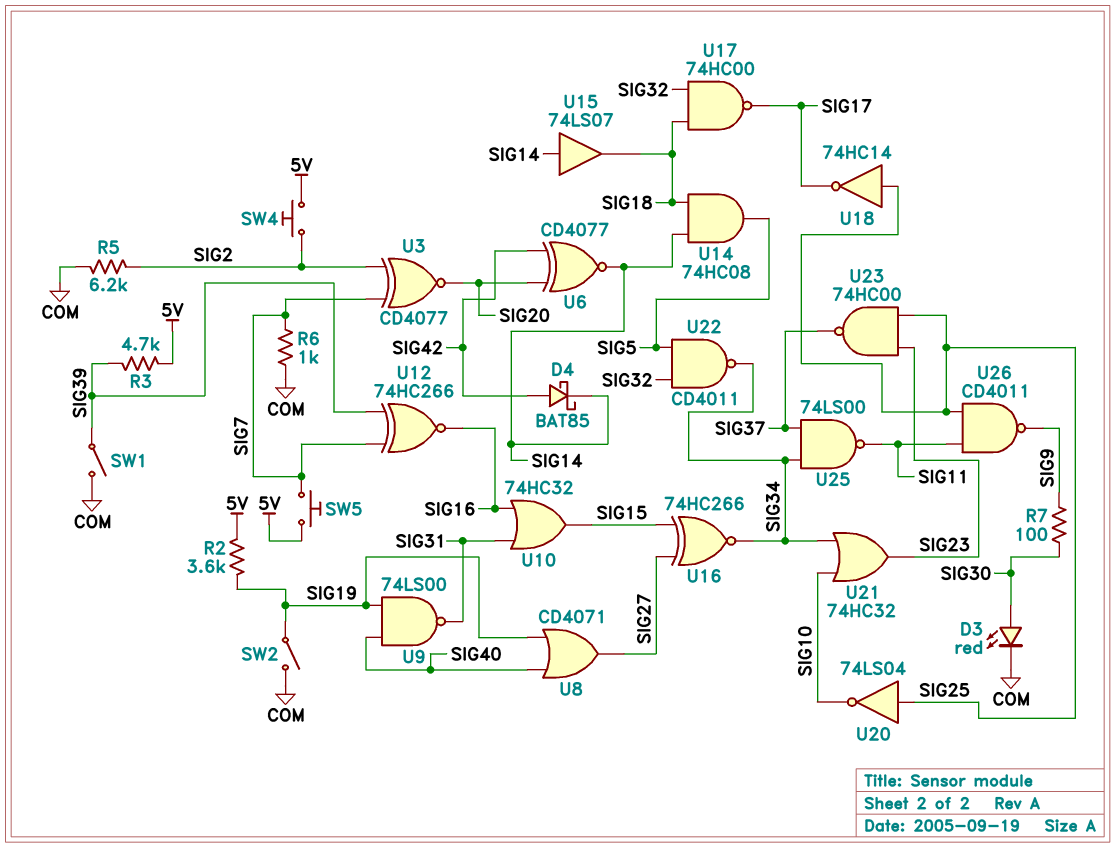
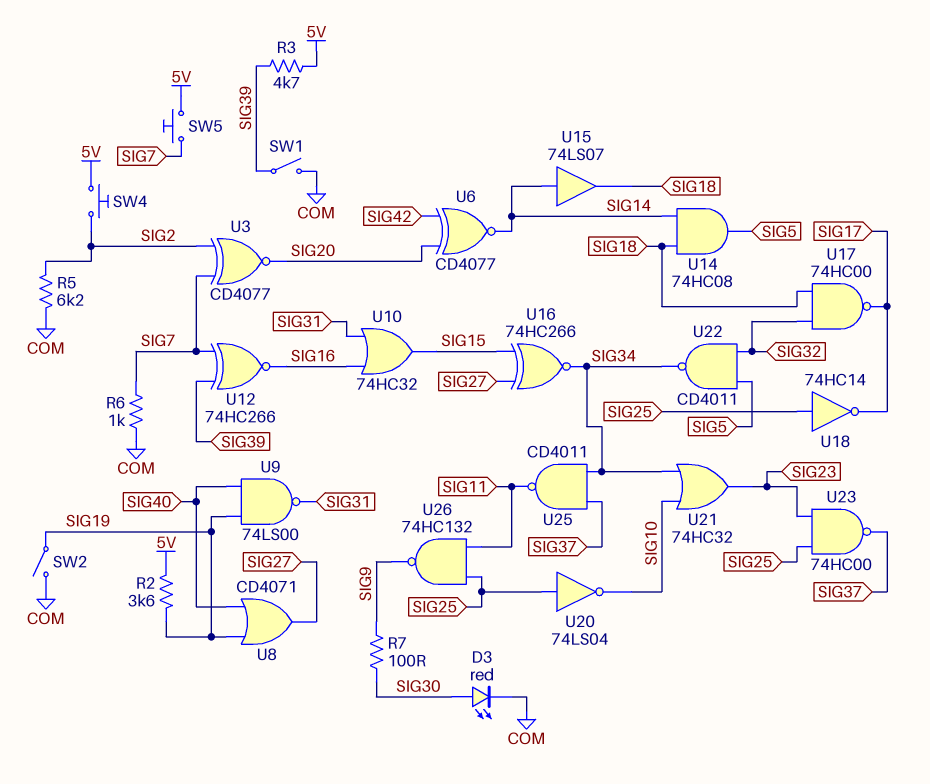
D4: schottky BAT85 (A SIG42, K SIG14) -> none
U25: NAND 74LS00 (in SIG34, in SIG37, out SIG11) -> NAND CD4011 (in SIG34, in SIG37, out SIG11)
U26: NAND CD4011 (in SIG11, in SIG25, out SIG9) -> NAND 74HC132 (in SIG11, in SIG25, out SIG9)

